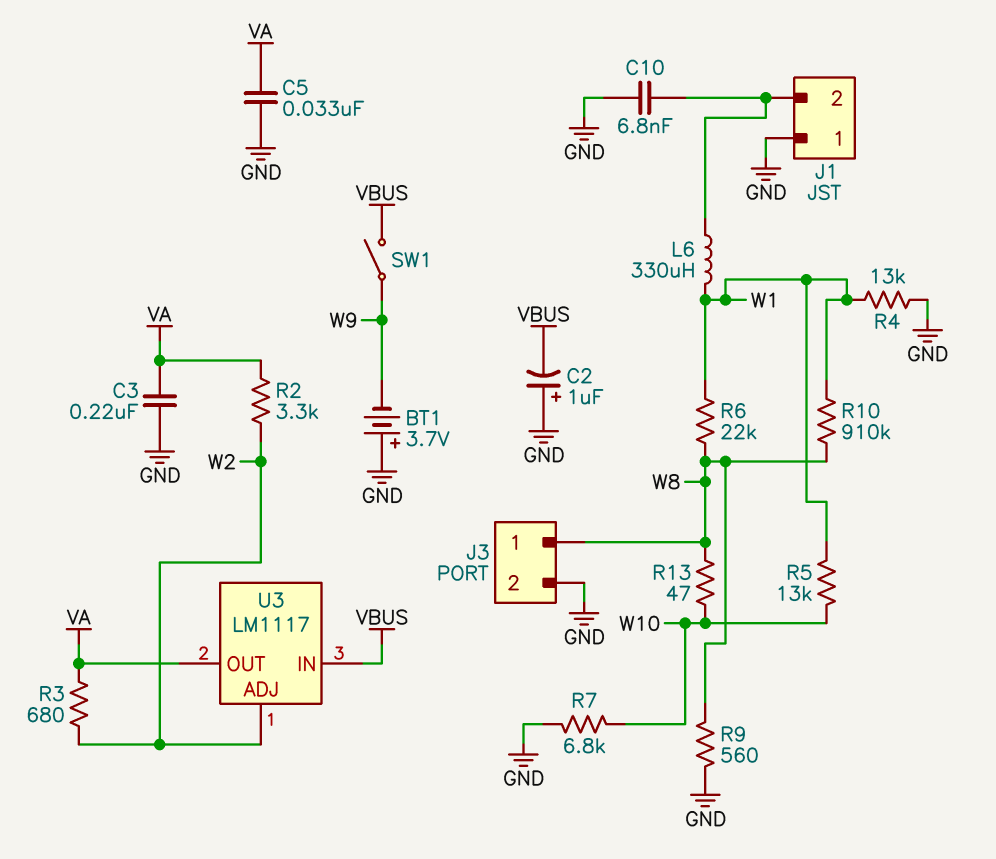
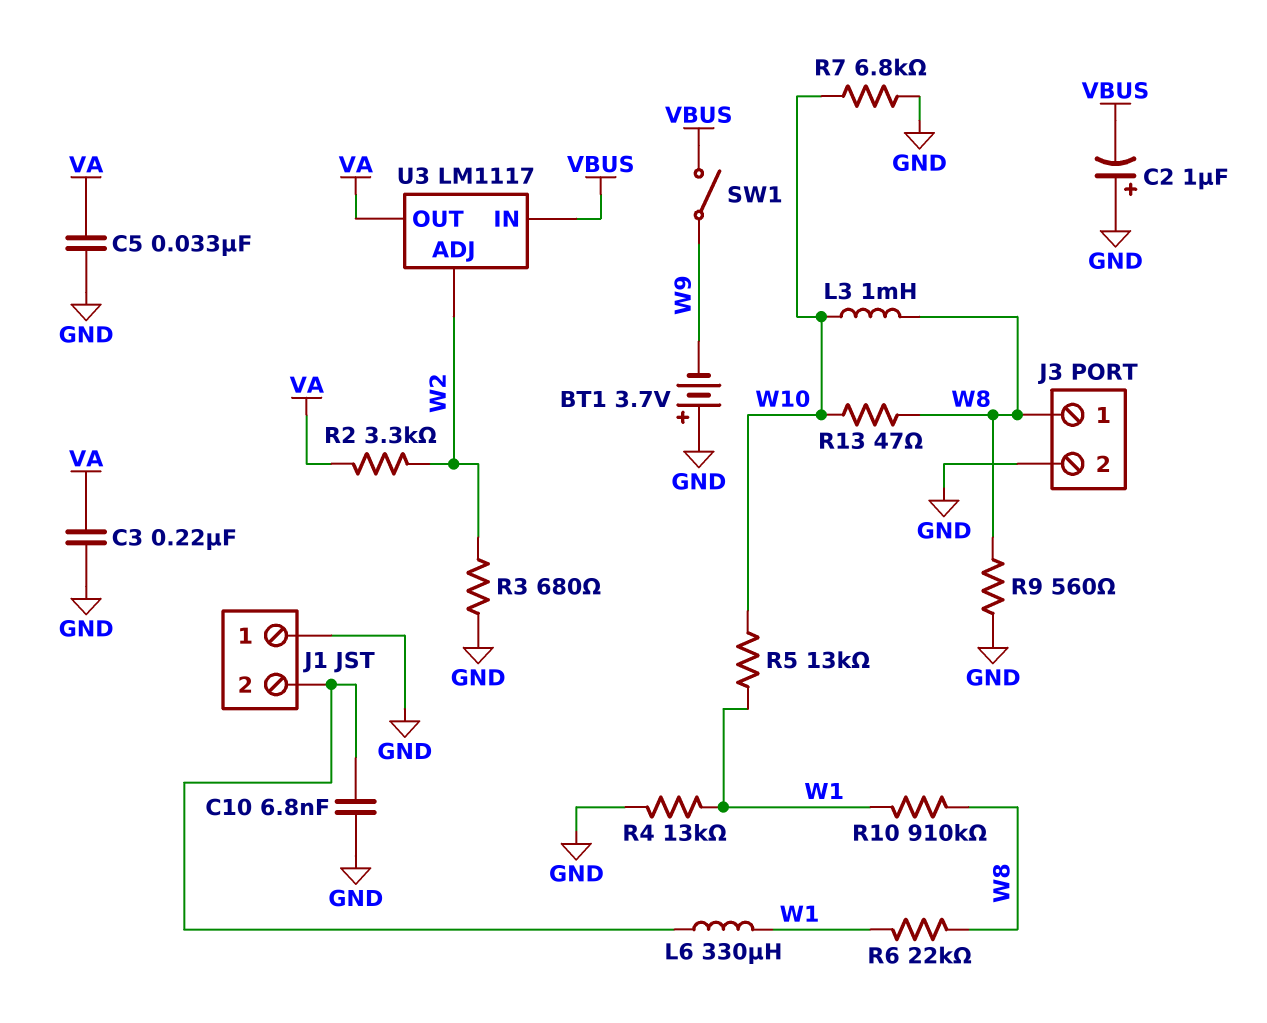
L3: none -> 1mH (W8, W10)
R3: 680 (VA, W2) -> 680 (GND, W2)

